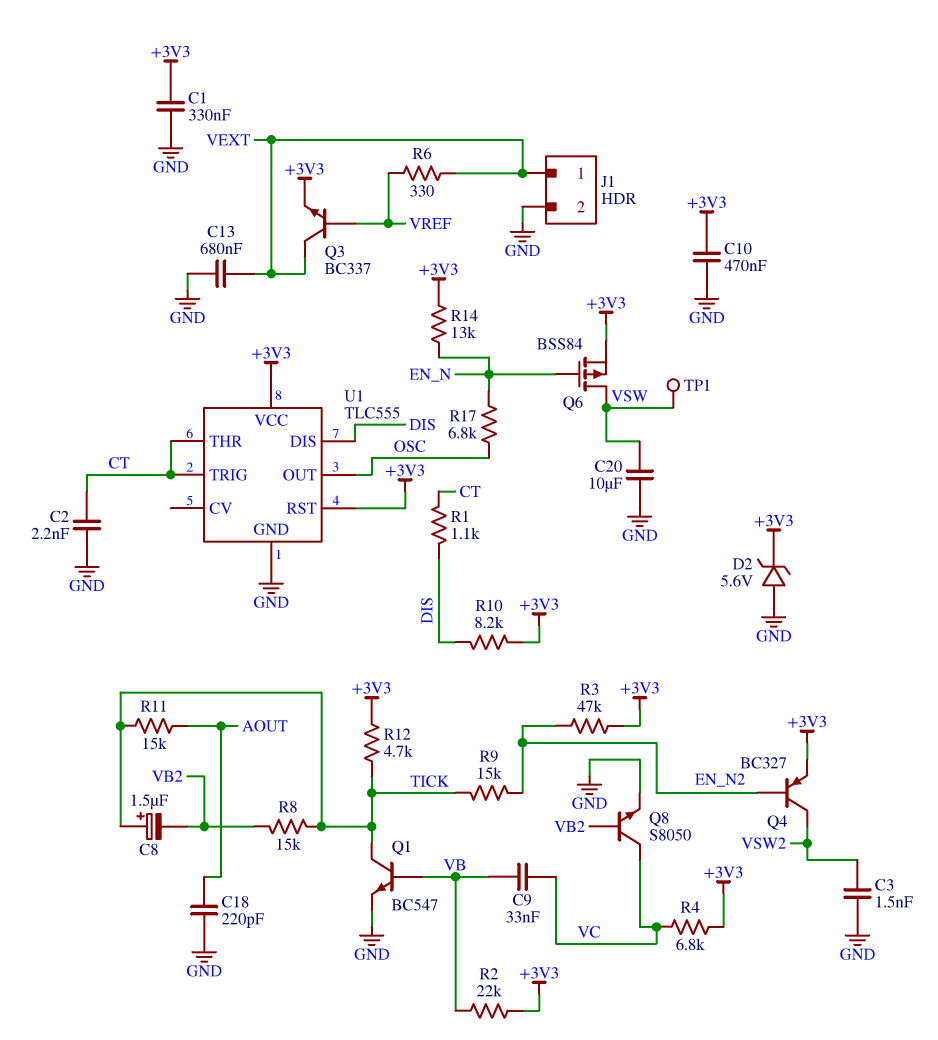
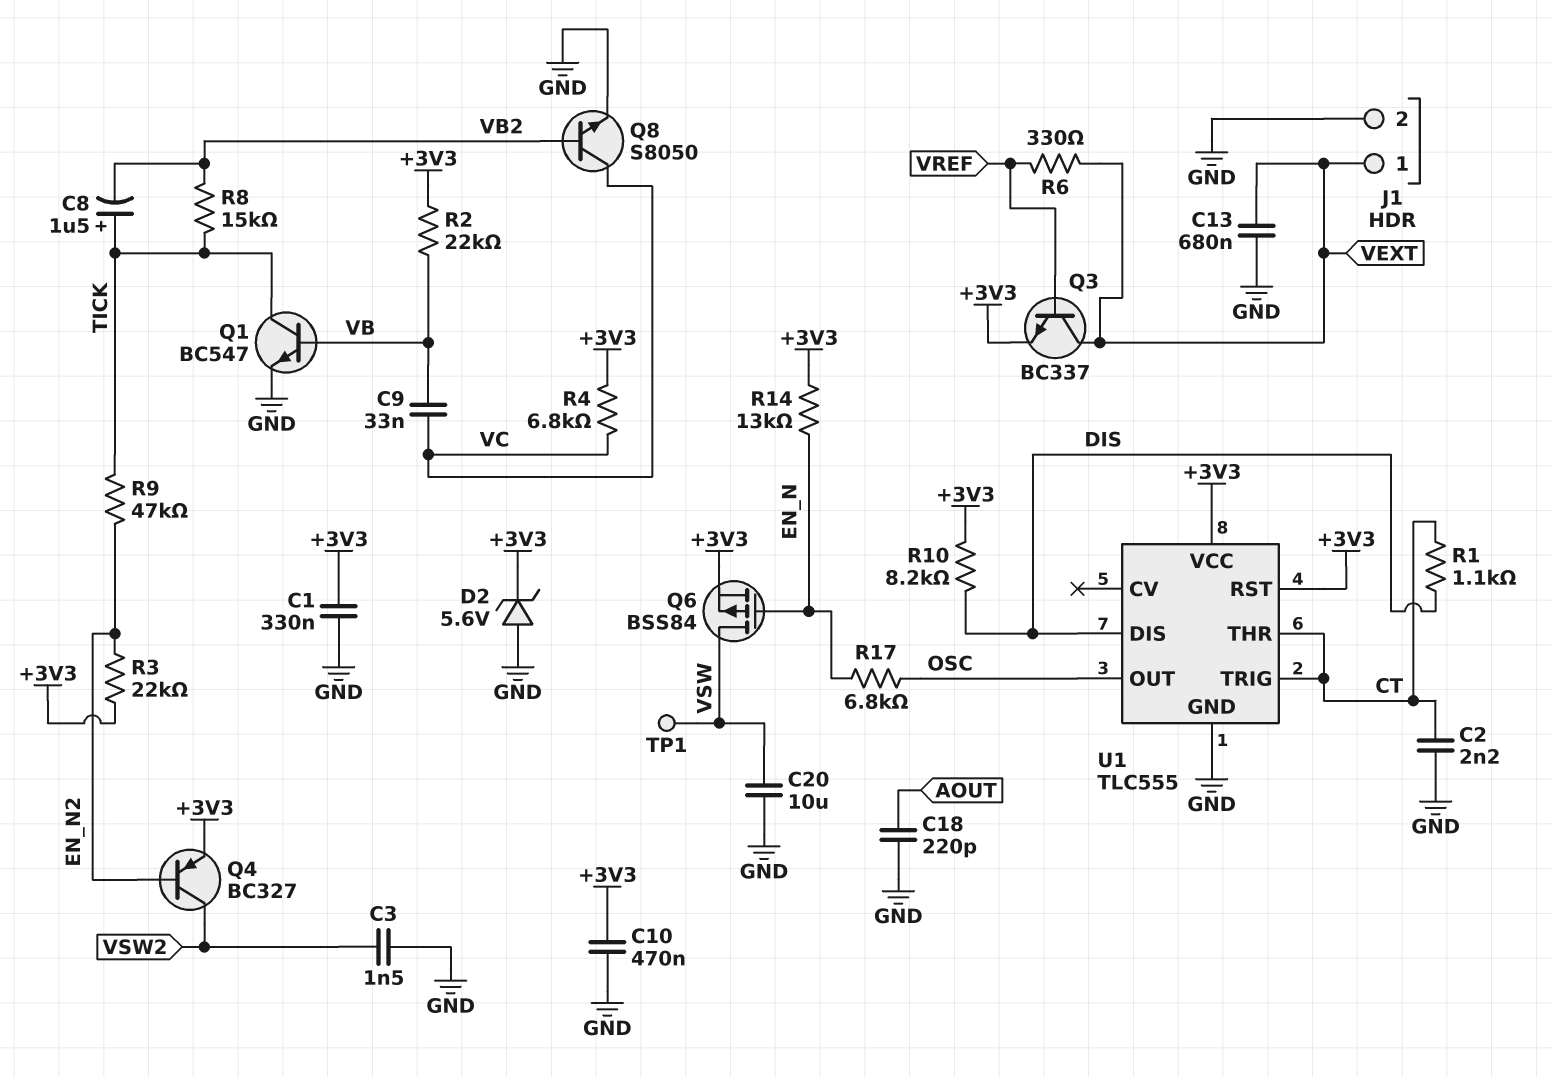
R3: 47k (+3V3, EN_N2) -> 22k (+3V3, EN_N2)
R9: 15k (EN_N2, TICK) -> 47k (EN_N2, TICK)
R11: 15k (AOUT, TICK) -> none
R12: 4.7k (+3V3, TICK) -> none

